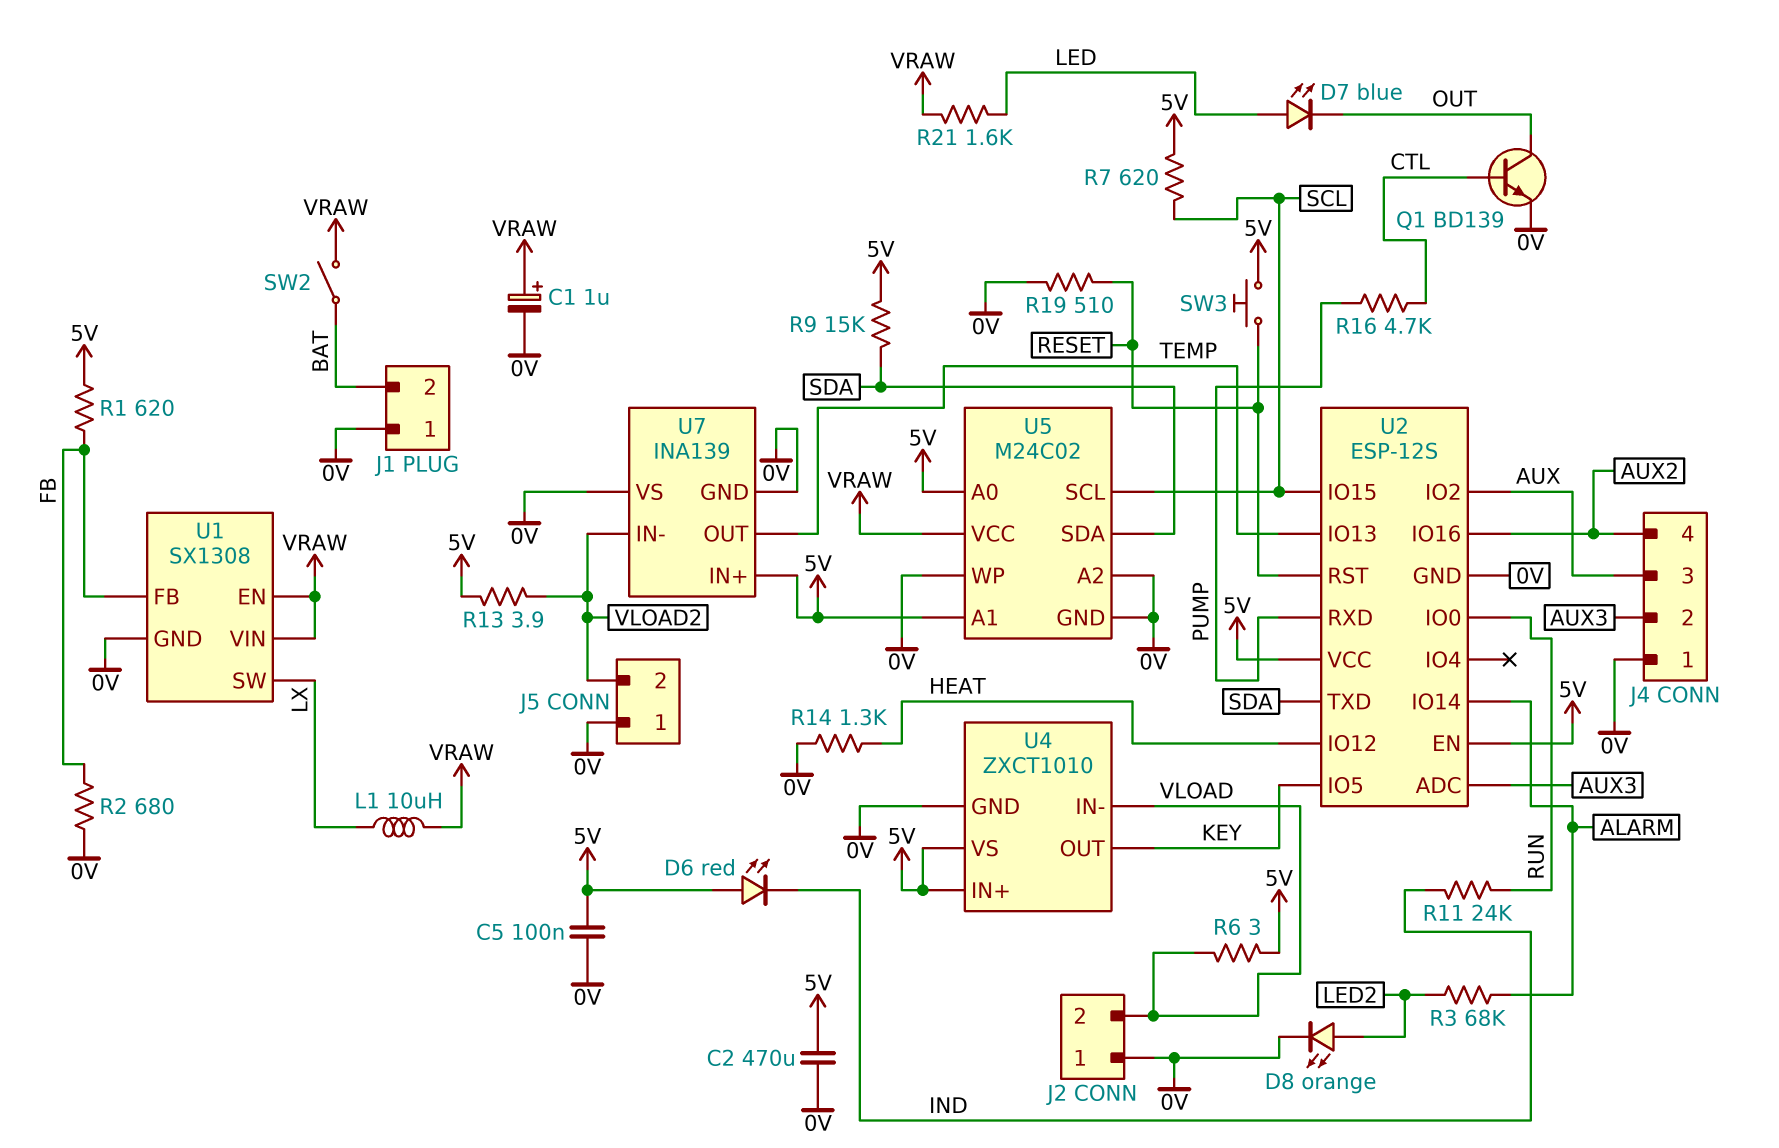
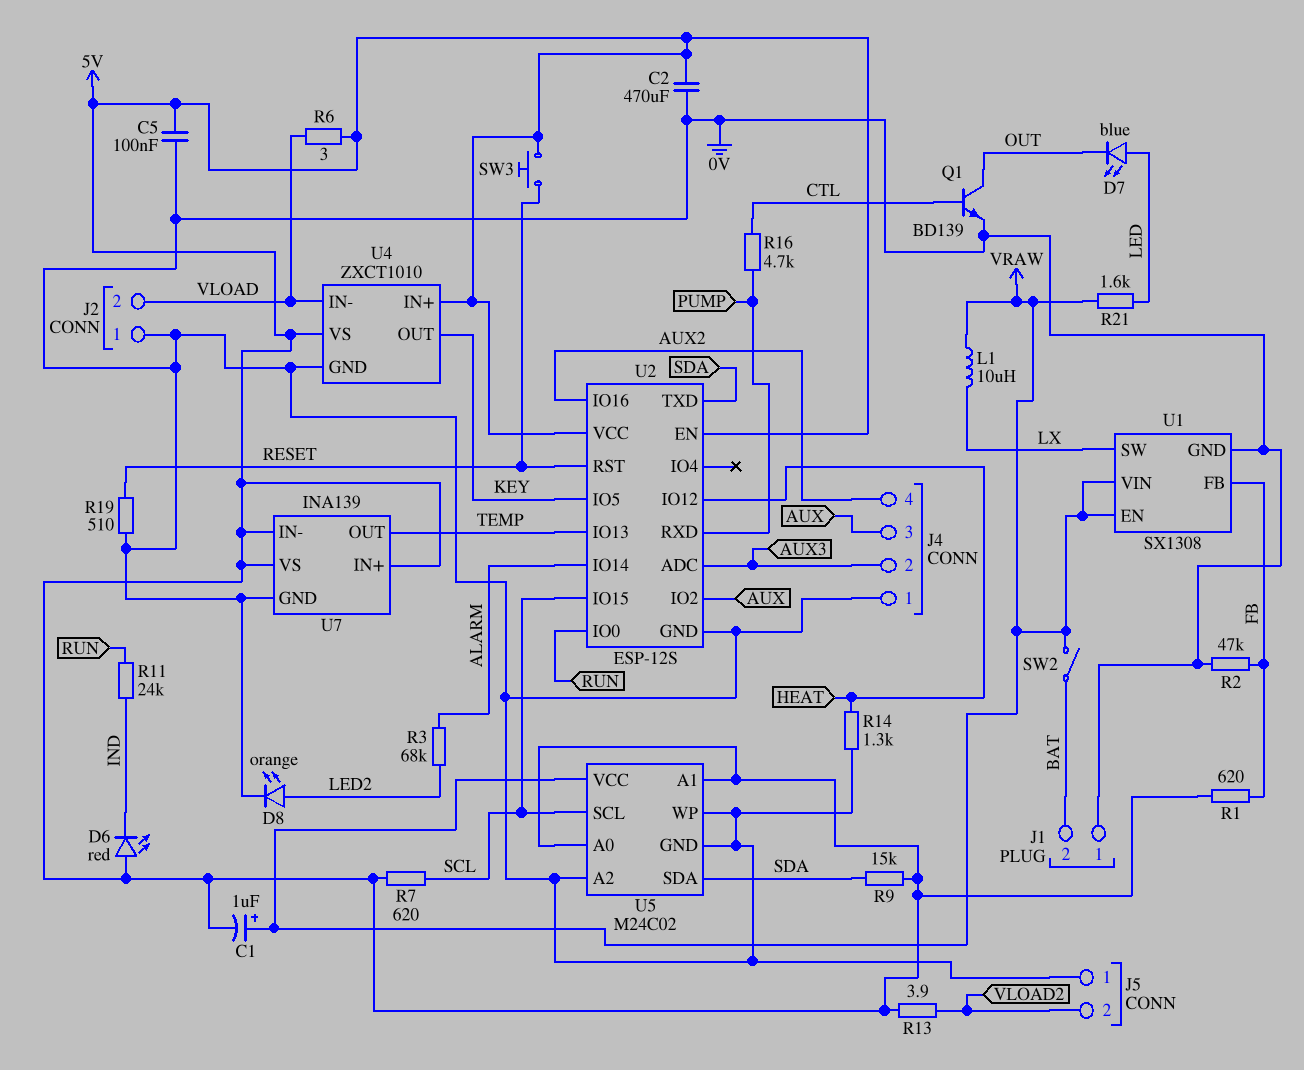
C1: 1uF (plus VRAW, minus 0V) -> 1uF (plus VRAW, minus 5V)
R2: 680 (0V, FB) -> 47k (0V, FB)
U7 pin IN-: VLOAD2 -> 5V
U7 pin VS: 0V -> 5V

